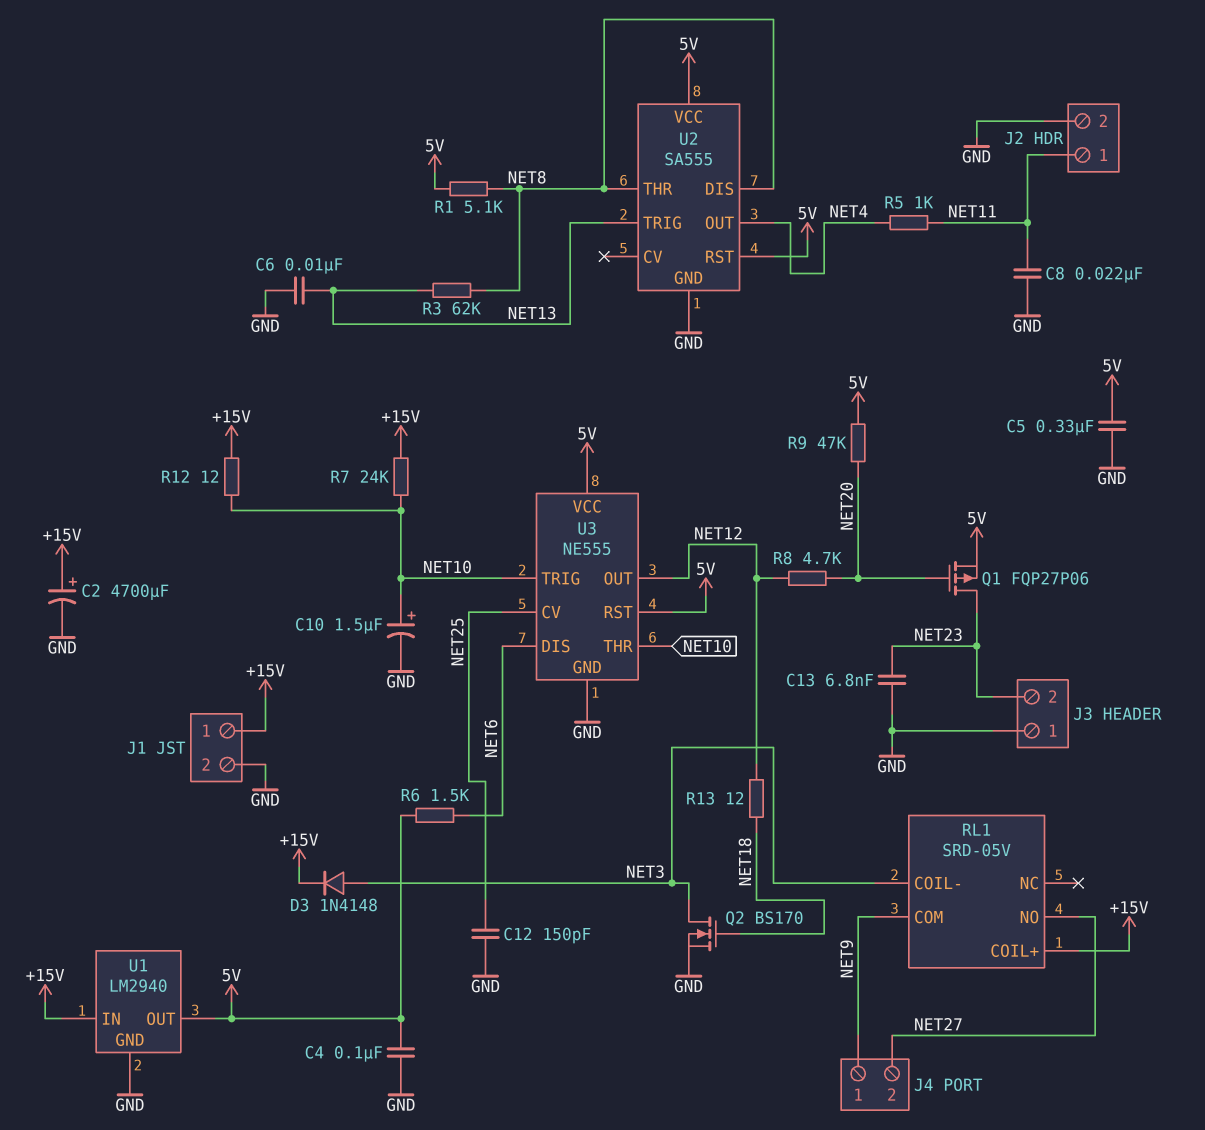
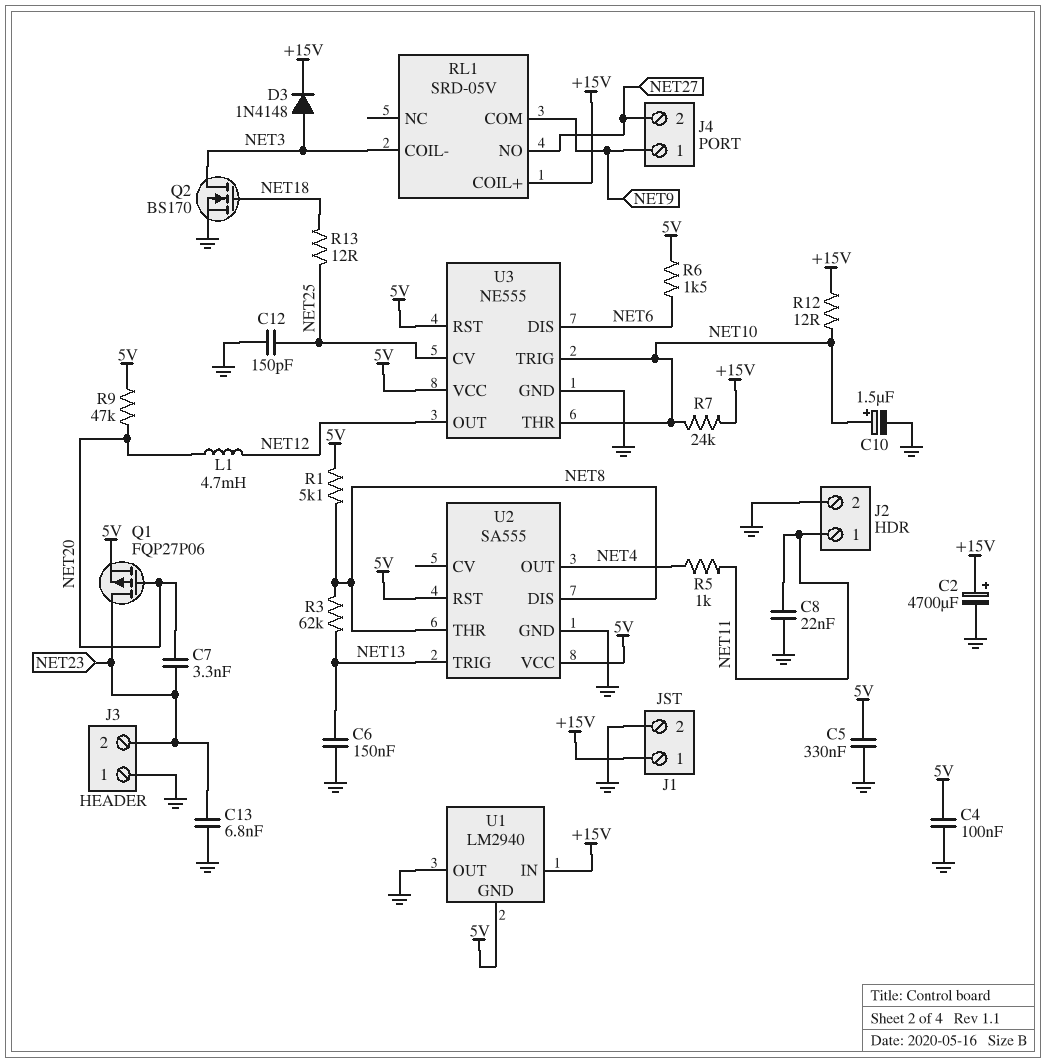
C6: 10nF (GND, NET13) -> 150nF (GND, NET13)
C7: none -> 3.3nF (NET20, NET23)
L1: none -> 4.7mH (NET12, NET20)
R8: 4.7k (NET12, NET20) -> none
R13: 12 (NET12, NET18) -> 12 (NET18, NET25)
U1 pin GND: GND -> 5V
U1 pin OUT: 5V -> GND

